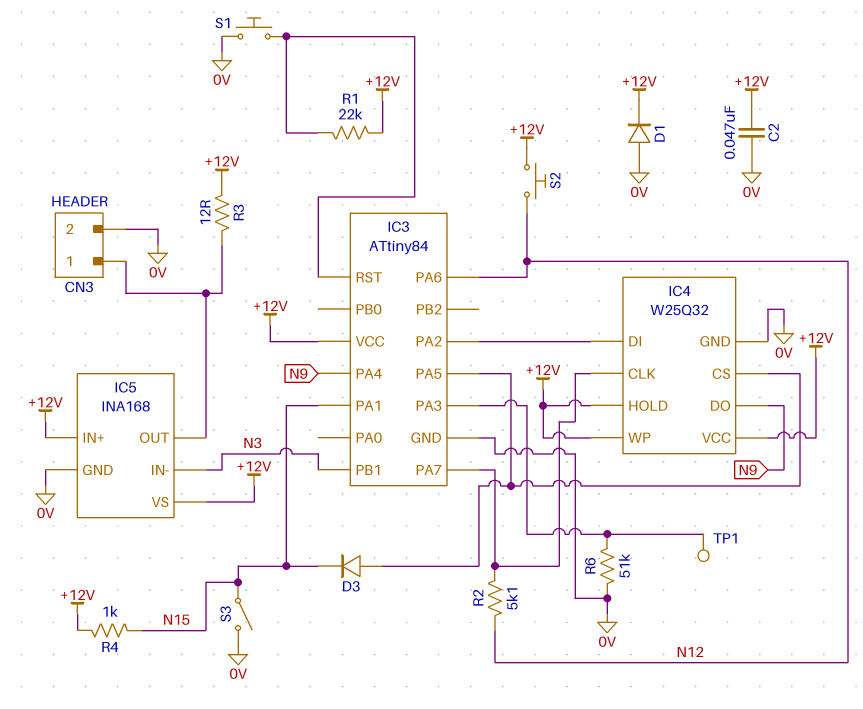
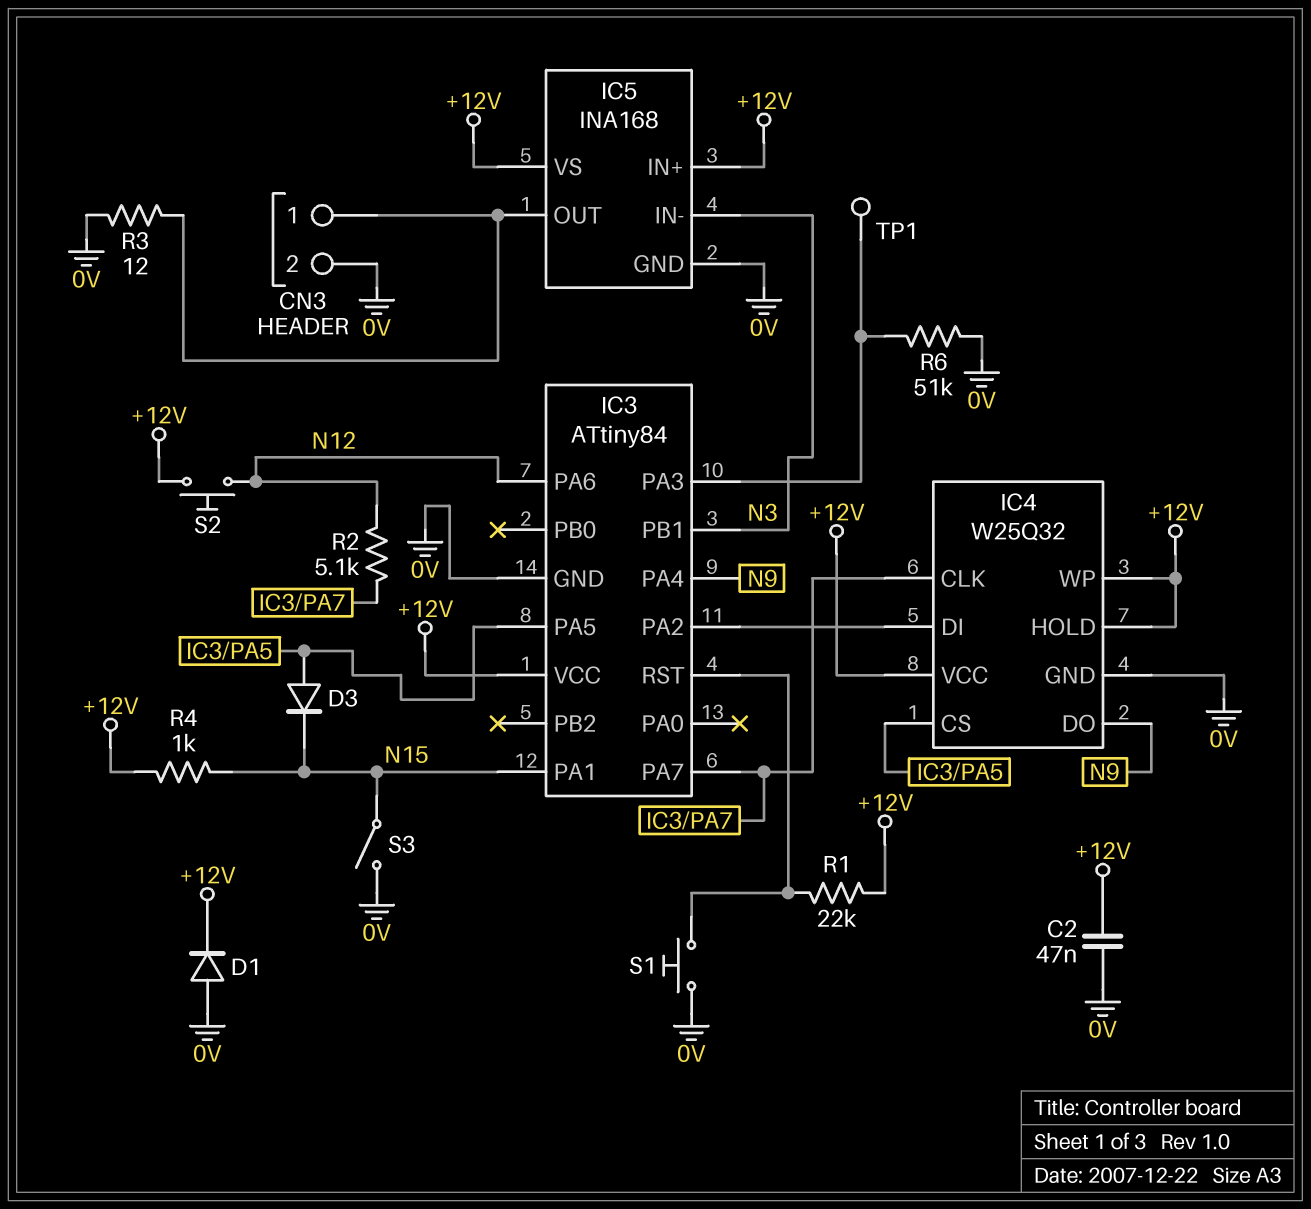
R3: 12 (+12V, CN3/1) -> 12 (0V, CN3/1)

